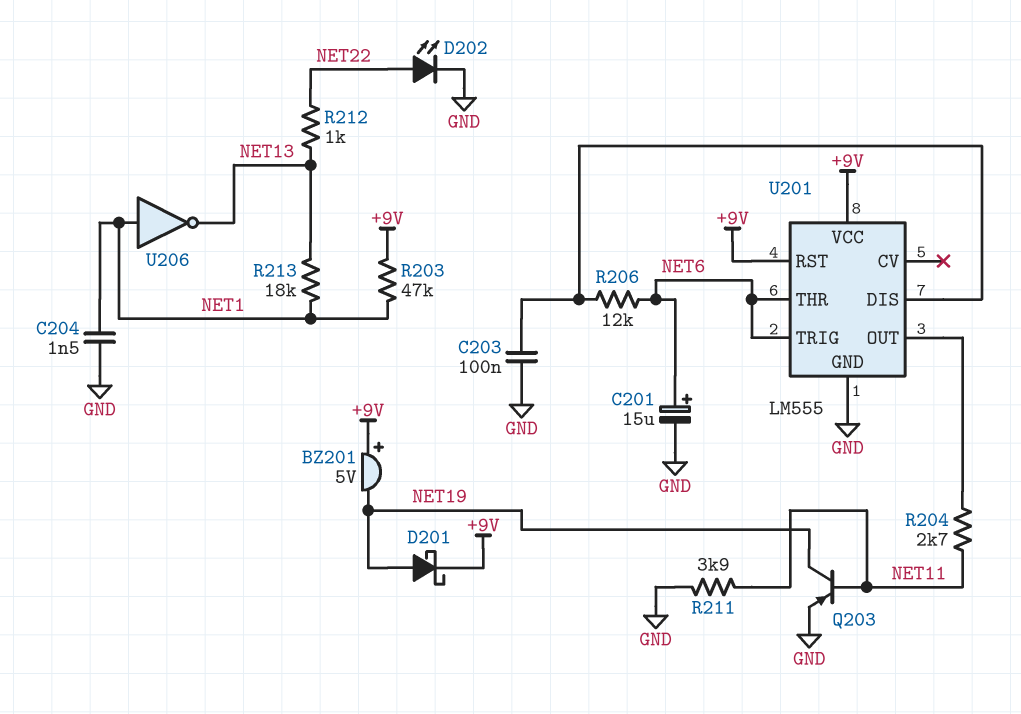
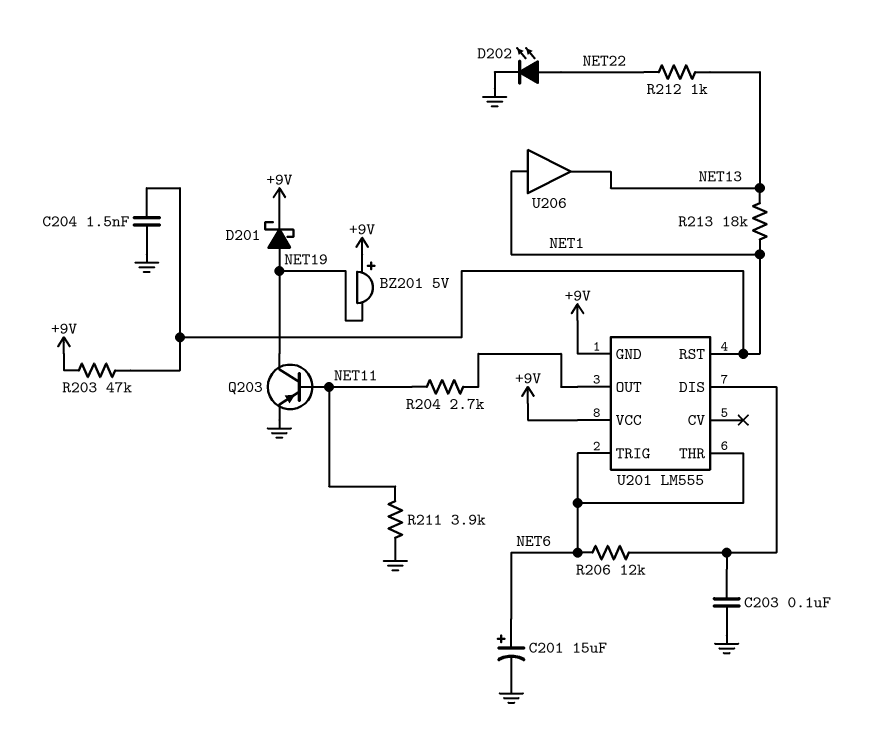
U201 pin GND: GND -> +9V
U201 pin RST: +9V -> NET1
U206: NOT (in NET1, out NET13) -> buffer (in NET1, out NET13)

